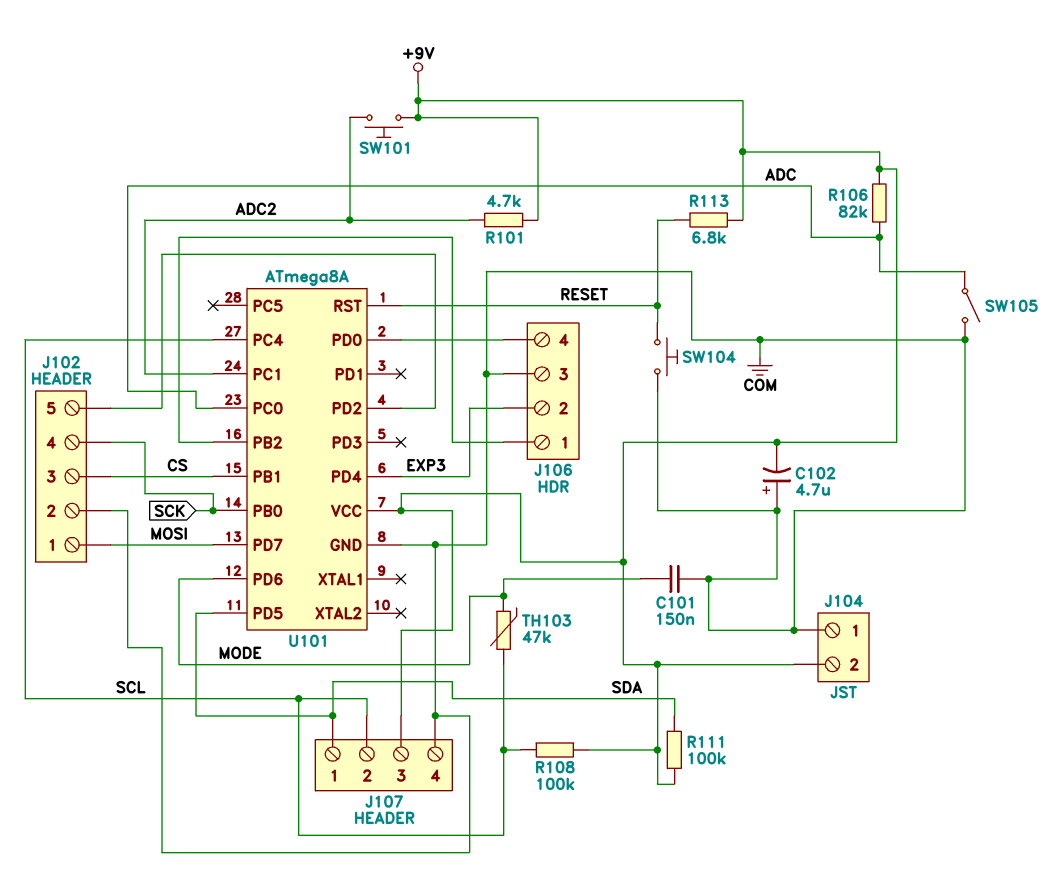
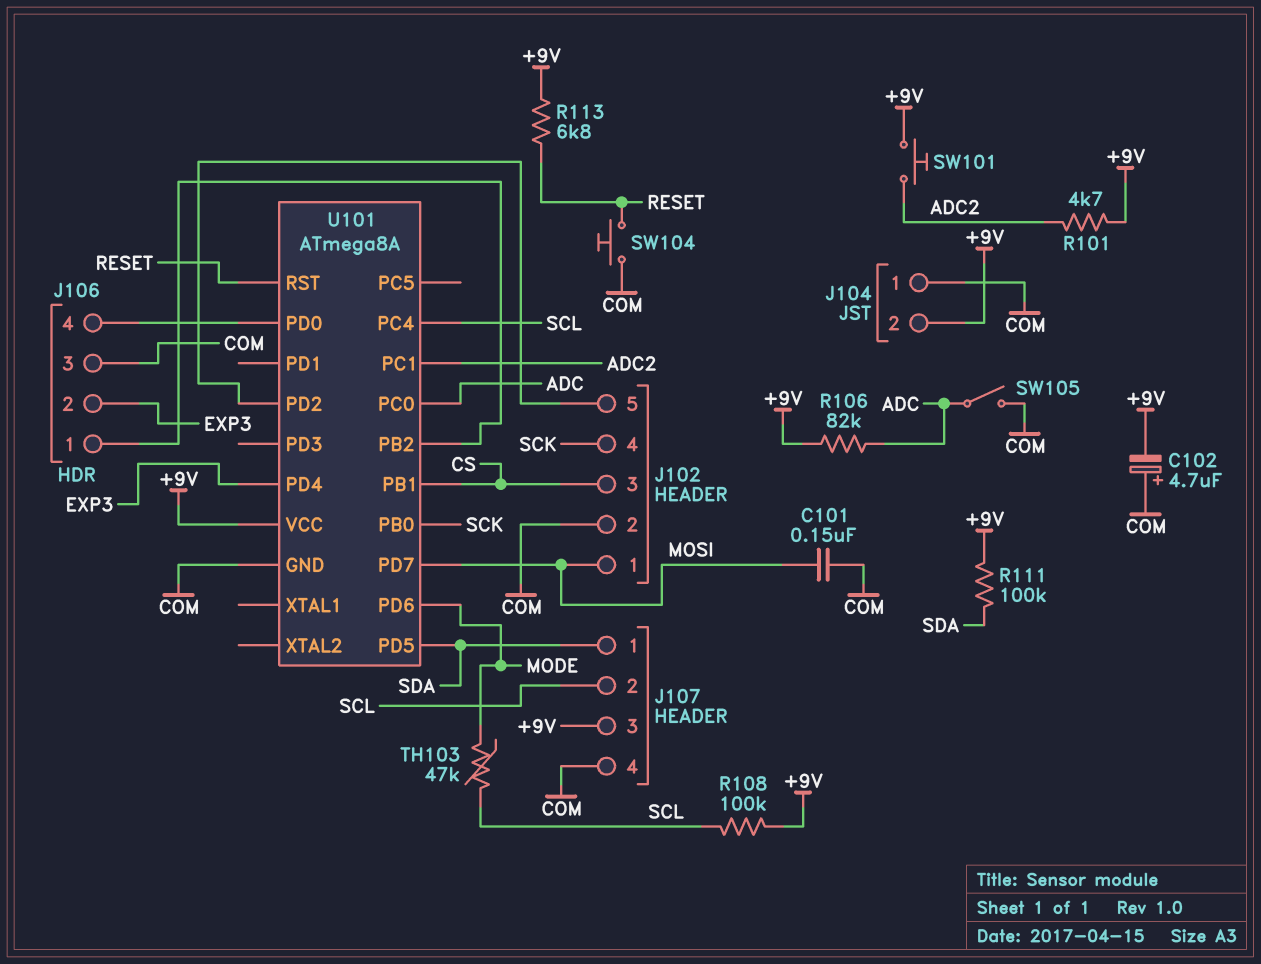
C101: 150nF (COM, MODE) -> 150nF (COM, MOSI)

